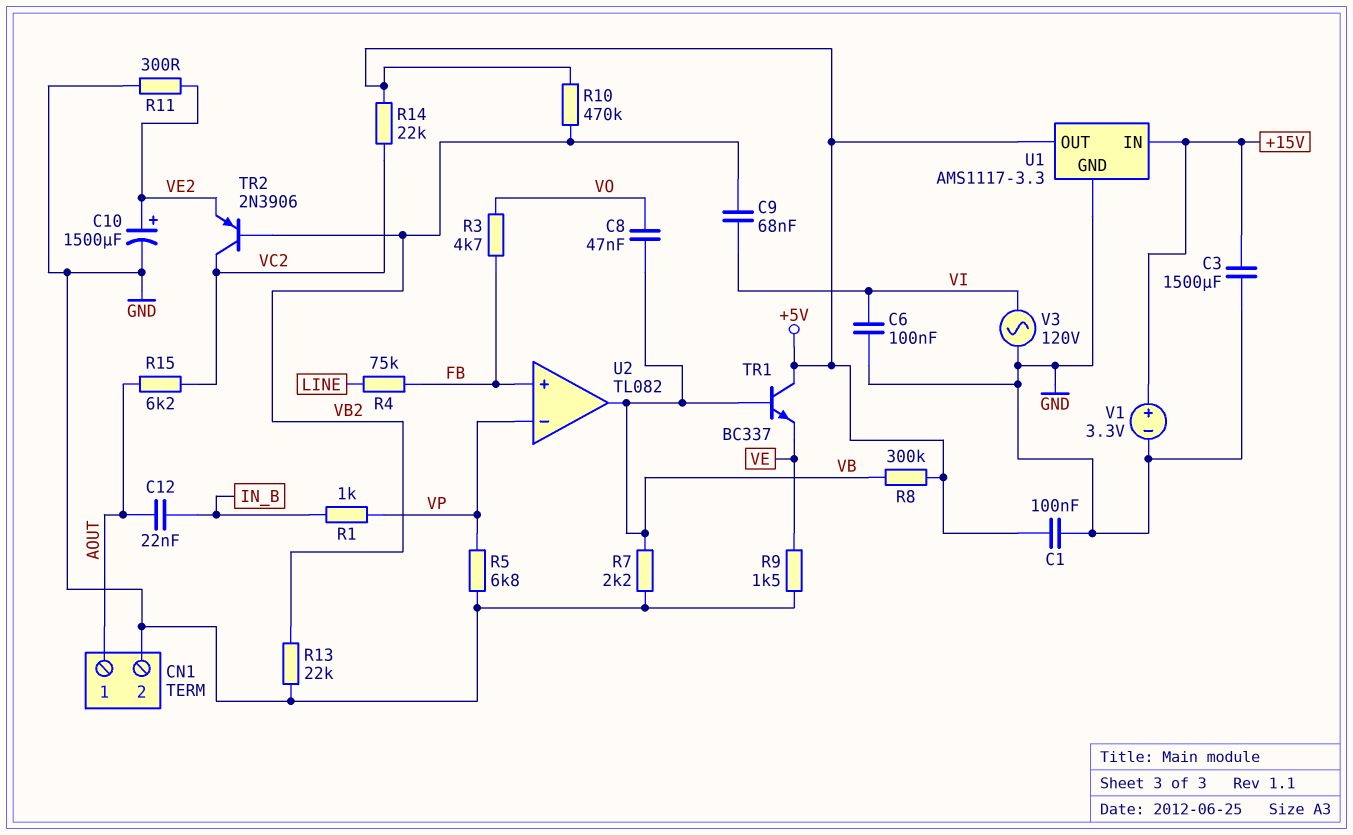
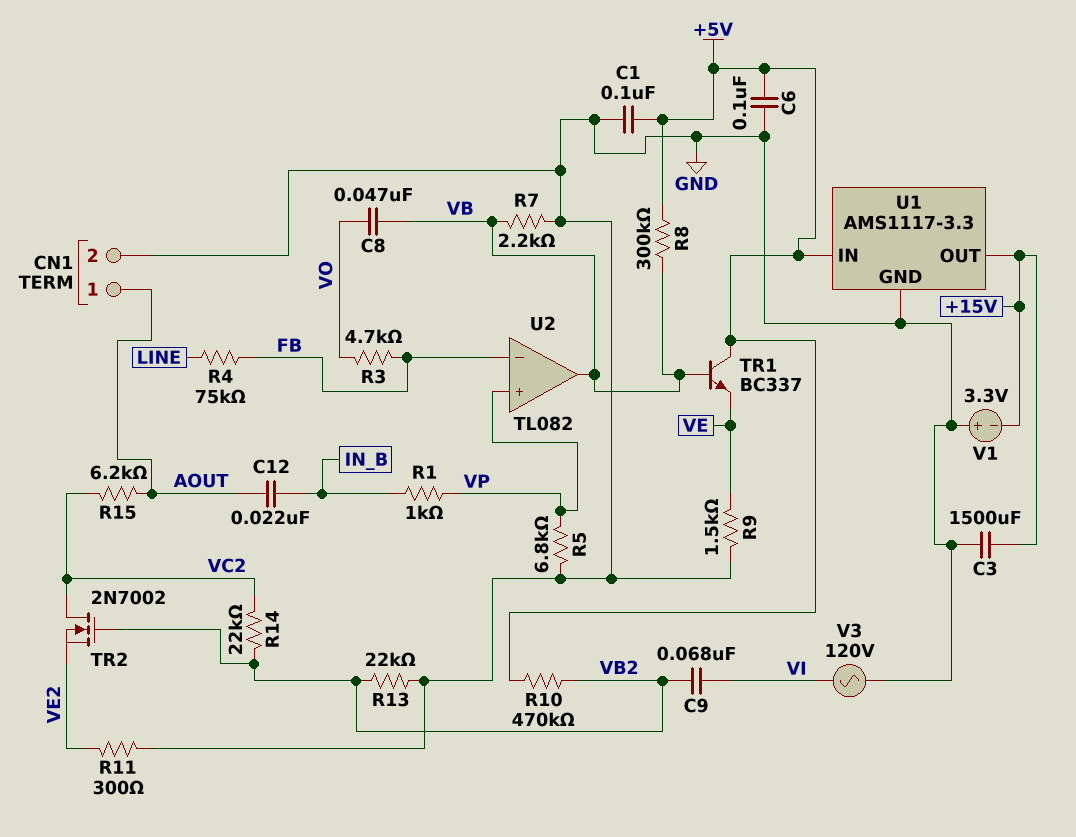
C6: 100nF (GND, VI) -> 100nF (+5V, GND)
C10: 1500uF (plus VE2, minus GND) -> none
R14: 22k (+5V, VC2) -> 22k (VB2, VC2)
TR2: PNP 2N3906 (B VB2, C VC2, E VE2) -> NMOS 2N7002 (G VB2, D VC2, S VE2)
U1 pin IN: +15V -> +5V
U1 pin OUT: +5V -> +15V
U2 pin in+: FB -> VP
U2 pin in-: VP -> FB
V1: 3.3V (plus +15V, minus GND) -> 3.3V (plus GND, minus +15V)

